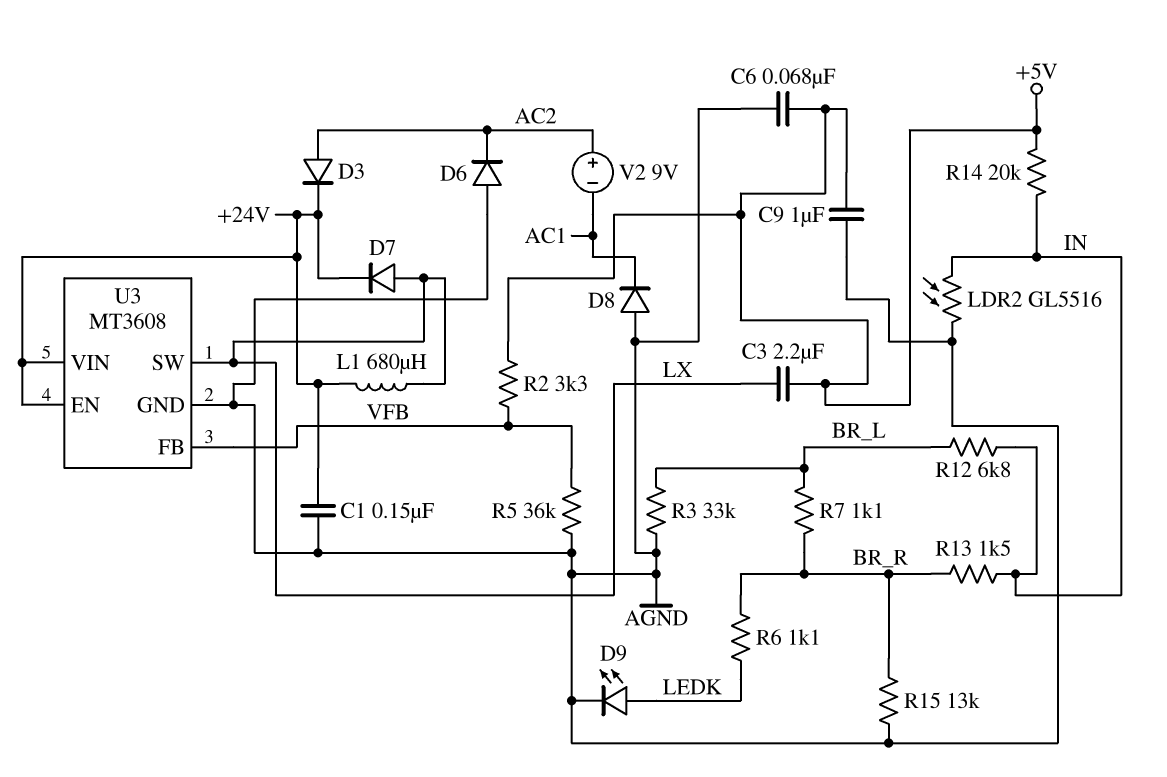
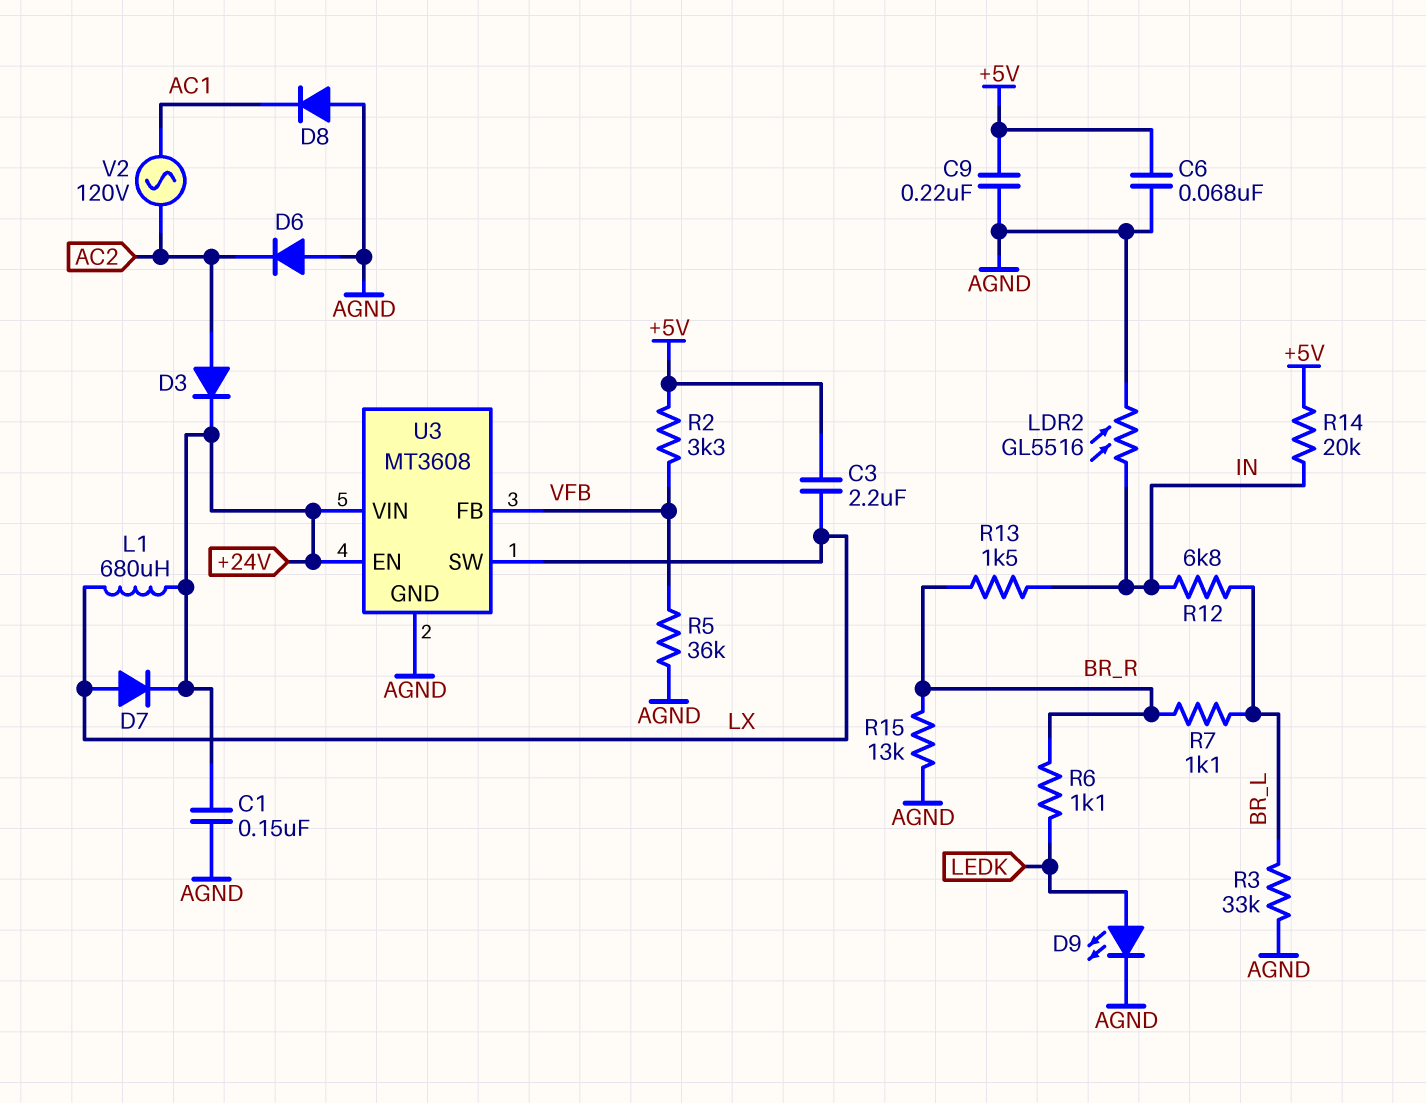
C9: 1uF (+5V, AGND) -> 220nF (+5V, AGND)
V2: 9V (plus AC2, minus AC1) -> AC 120V (AC1, AC2)

